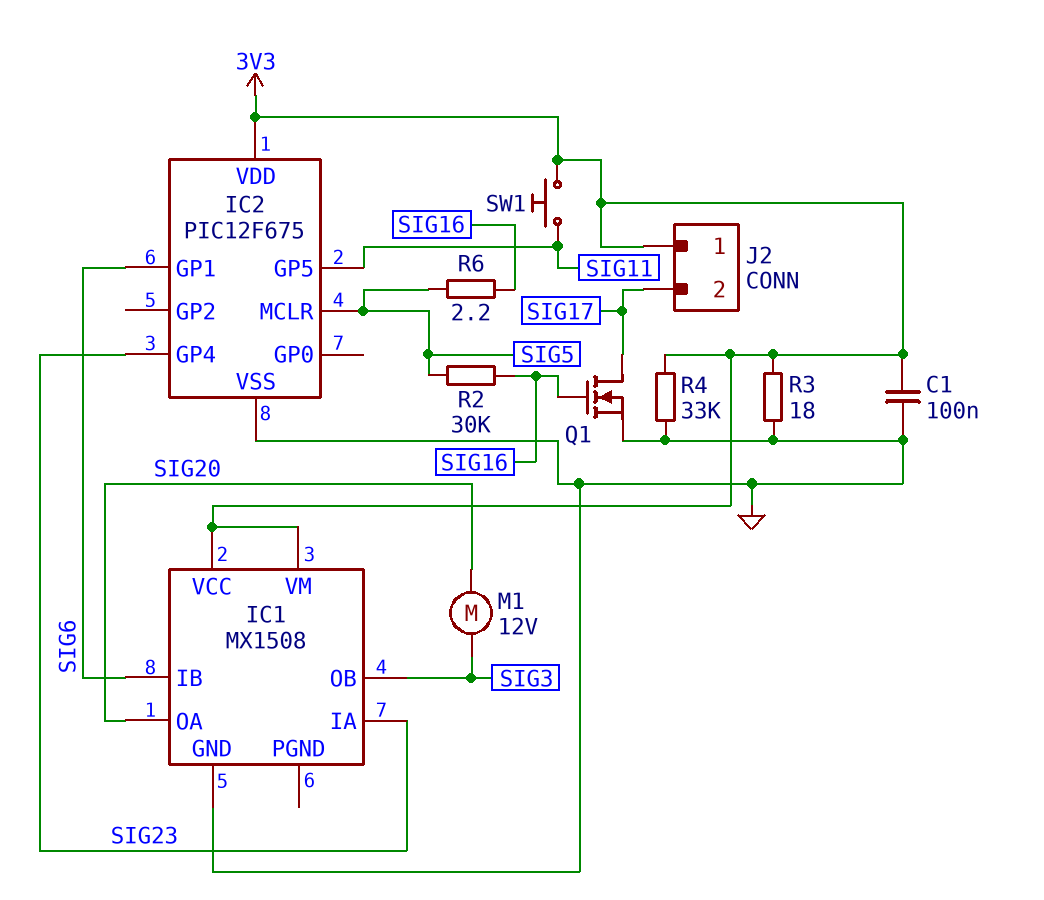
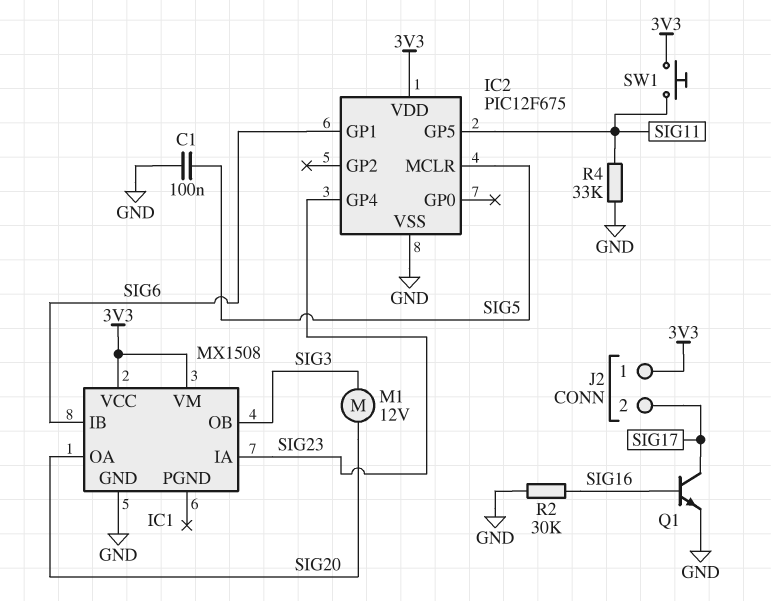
C1: 100nF (3V3, GND) -> 100nF (GND, SIG5)
Q1: NMOS (G SIG16, D SIG17, S GND) -> NPN (B SIG16, C SIG17, E GND)
R2: 30k (SIG5, SIG16) -> 30k (GND, SIG16)
R3: 18 (3V3, GND) -> none
R4: 33k (3V3, GND) -> 33k (GND, SIG11)
R6: 2.2 (SIG5, SIG16) -> none

